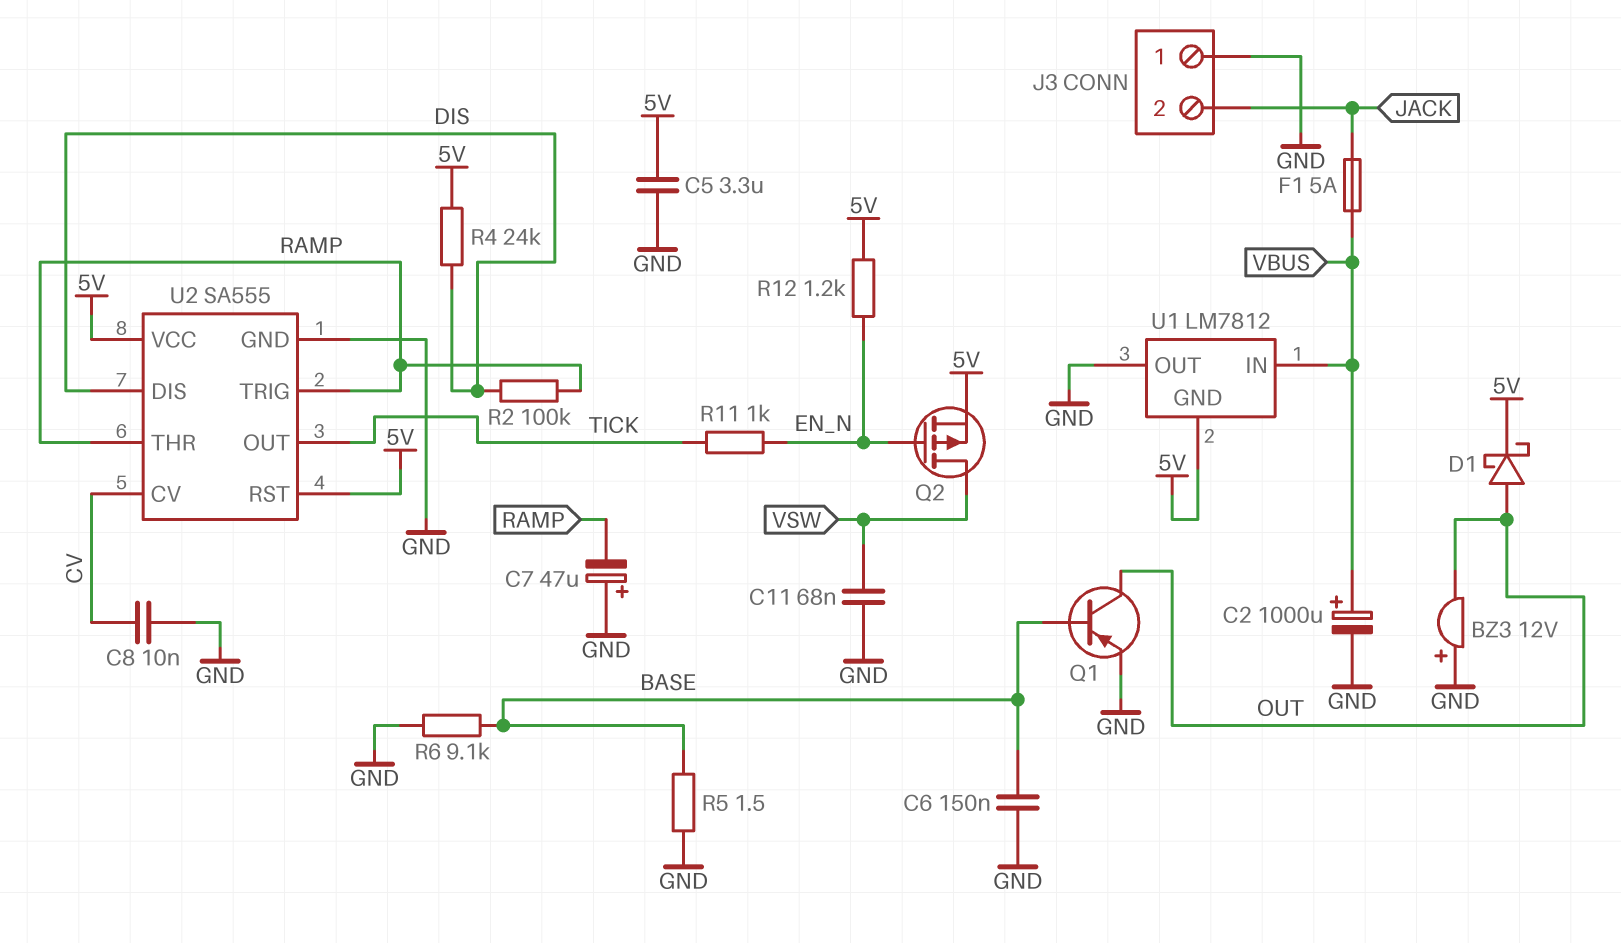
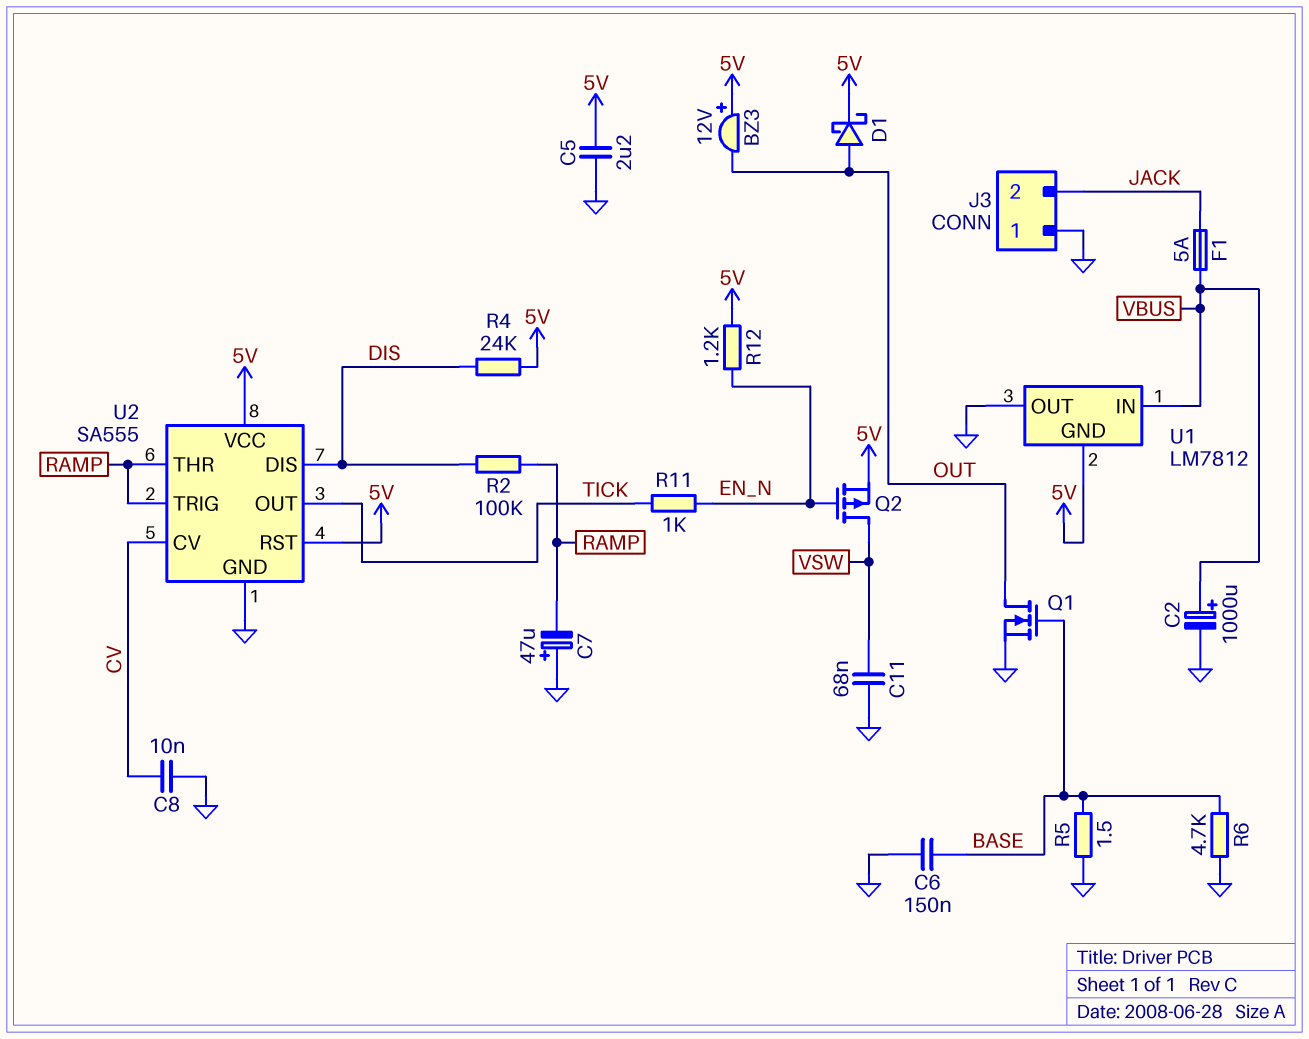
BZ3: buzzer 12V (plus GND, minus OUT) -> buzzer 12V (plus 5V, minus OUT)
C5: 3.3uF (5V, GND) -> 2.2uF (5V, GND)
Q1: PNP (B BASE, C OUT, E GND) -> NMOS (G BASE, D OUT, S GND)
R6: 9.1k (BASE, GND) -> 4.7k (BASE, GND)

